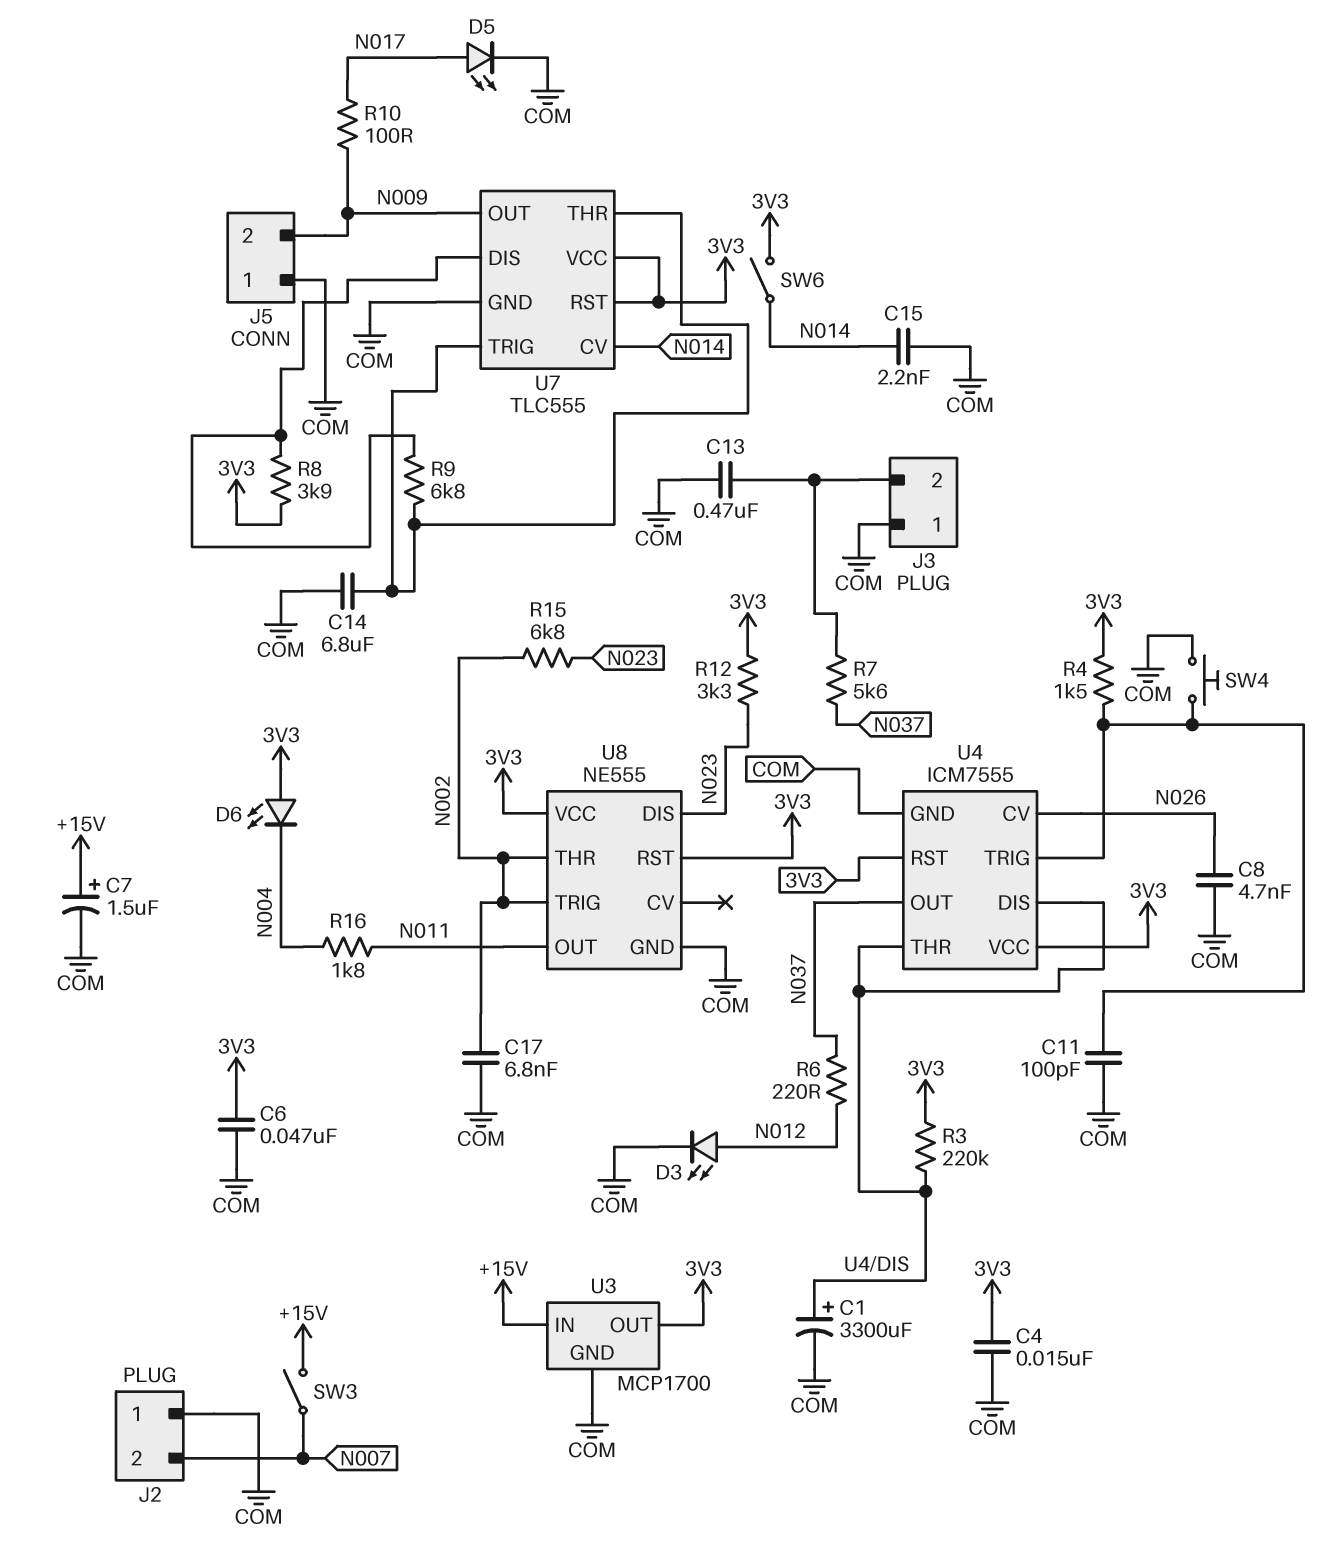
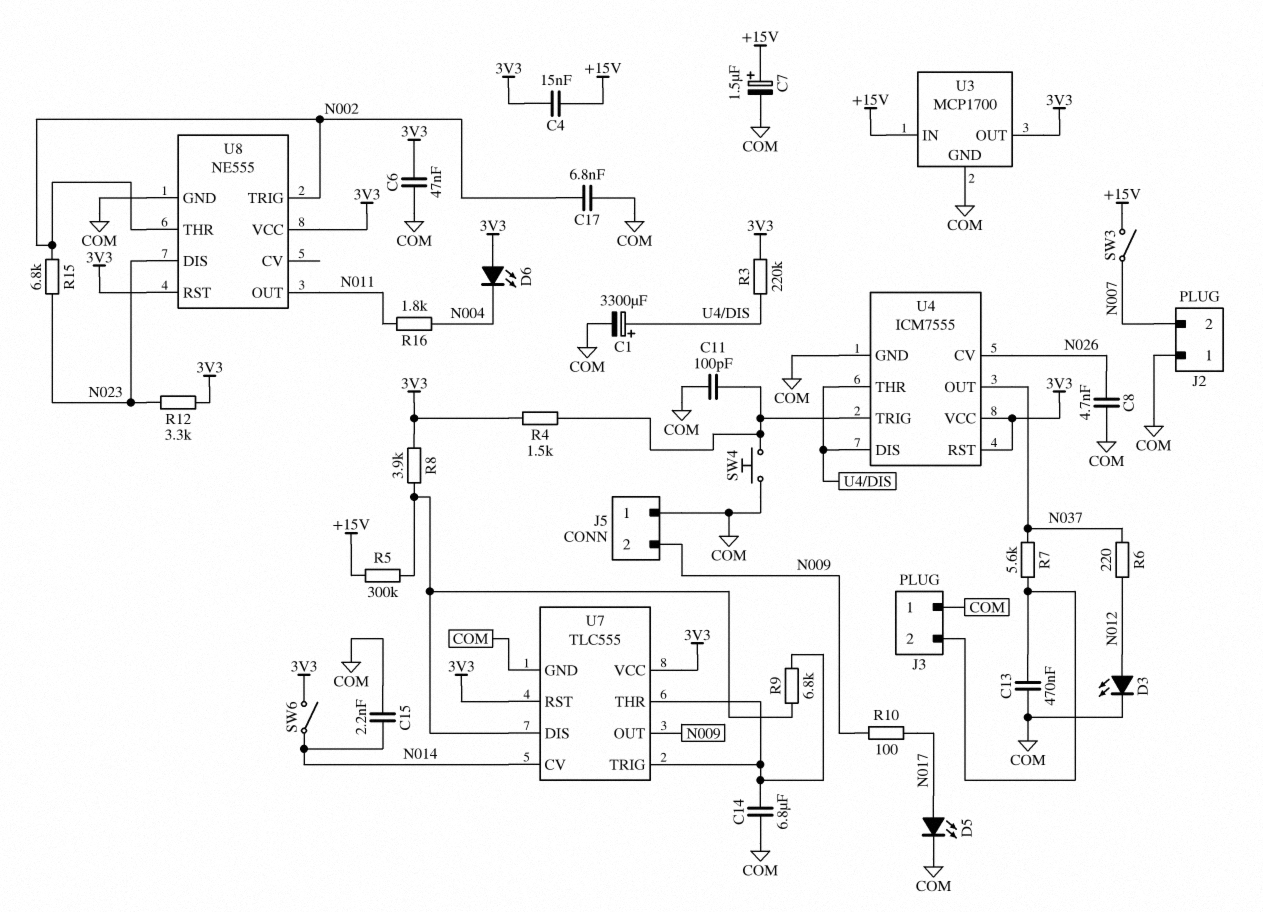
C4: 15nF (3V3, COM) -> 15nF (+15V, 3V3)
R5: none -> 300k (+15V, U7/DIS)

